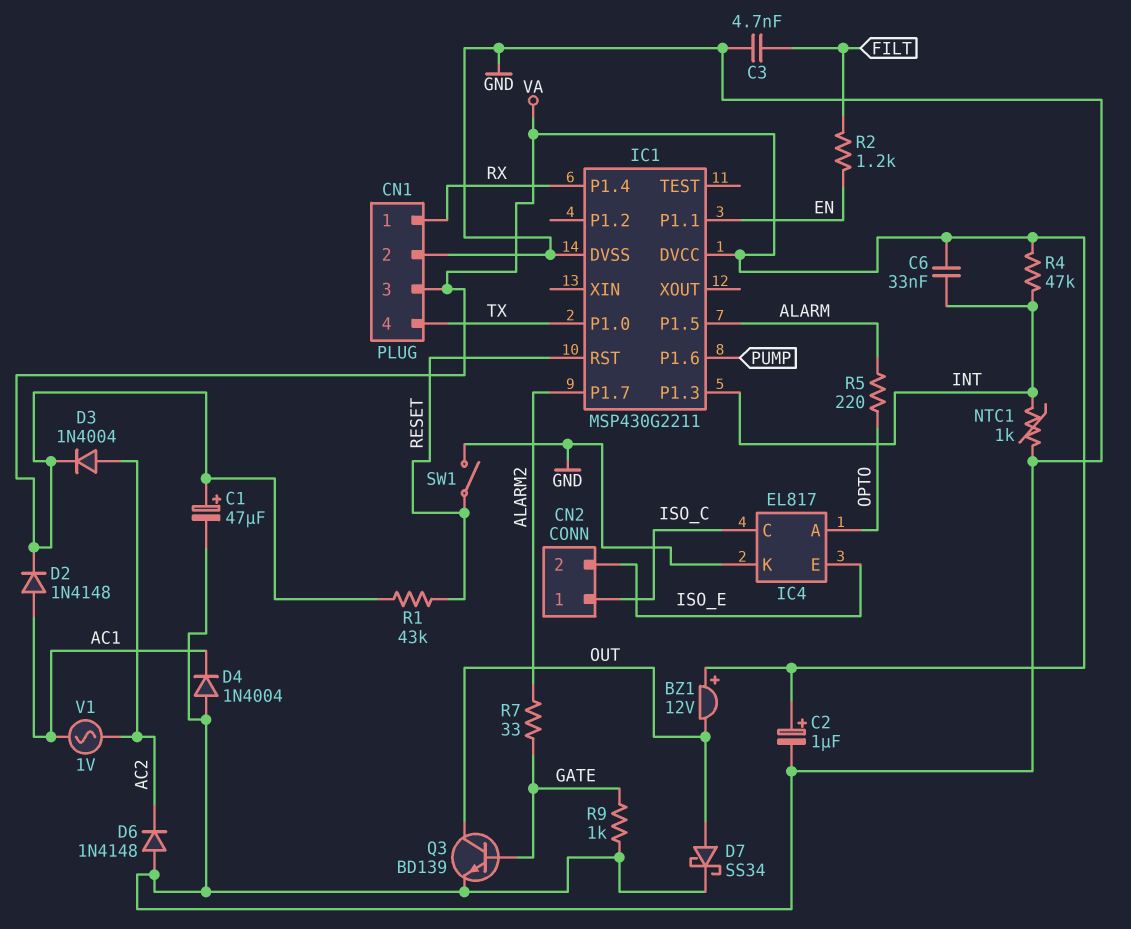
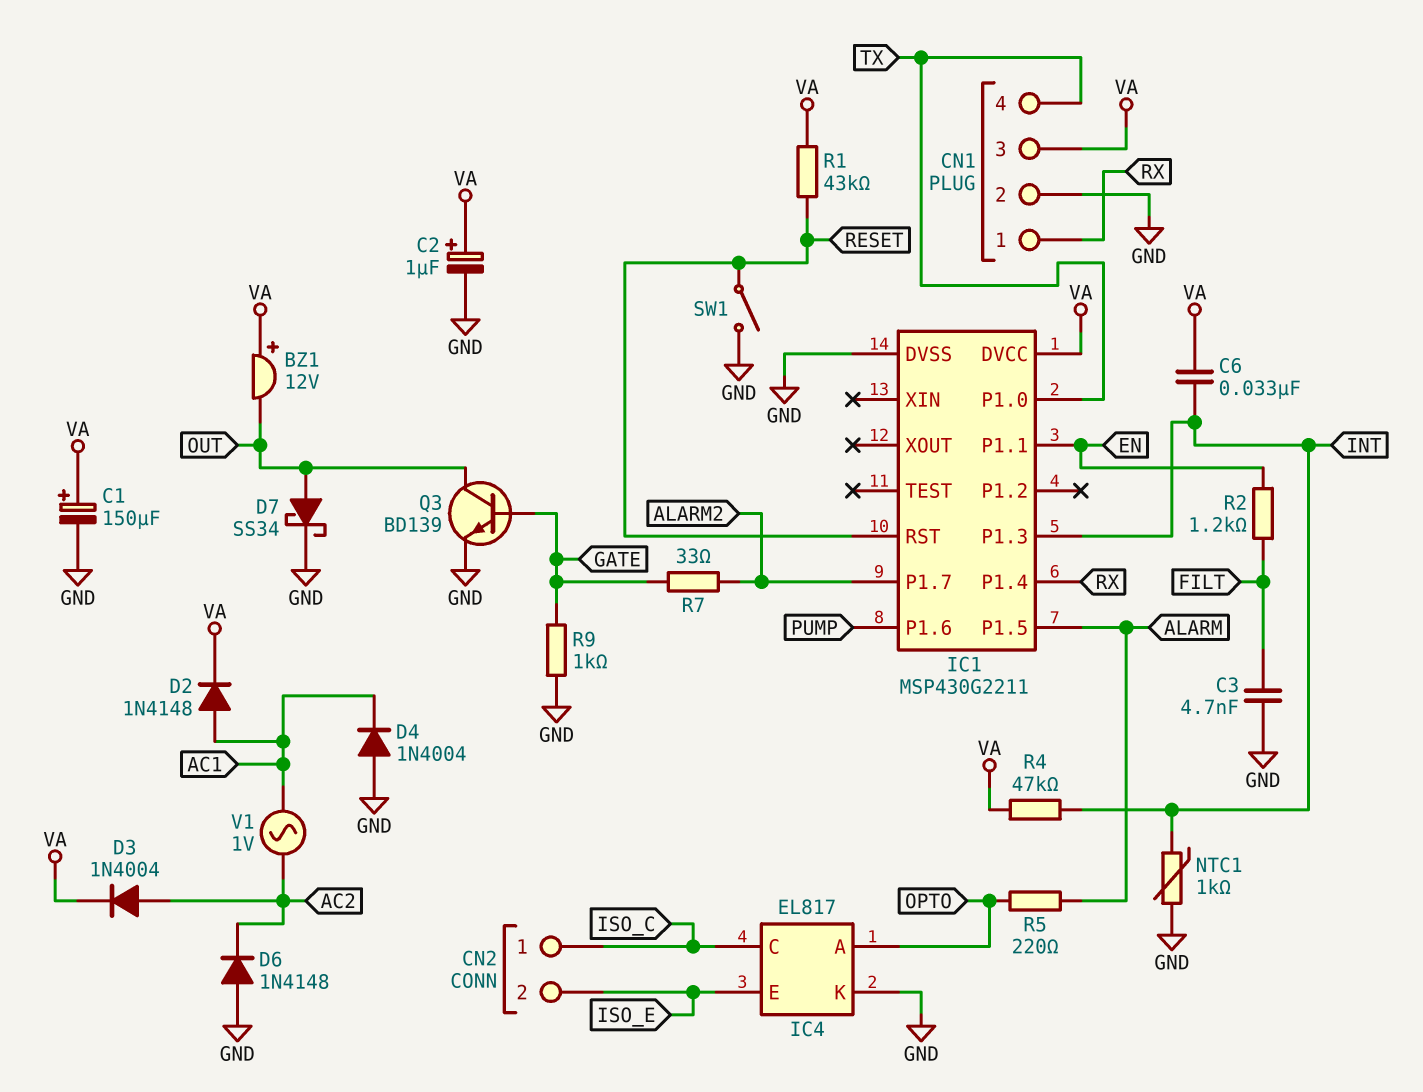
C1: 47uF (plus VA, minus GND) -> 150uF (plus VA, minus GND)

